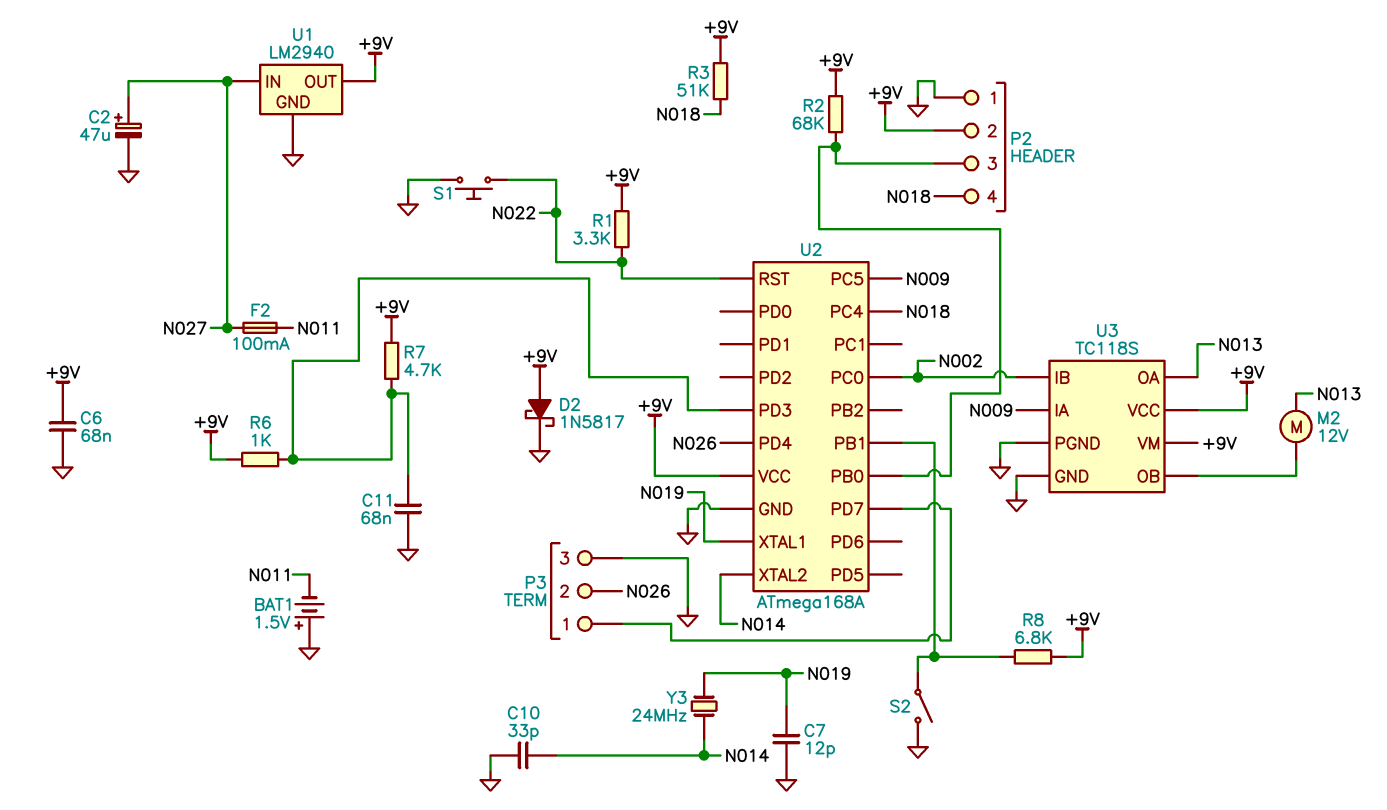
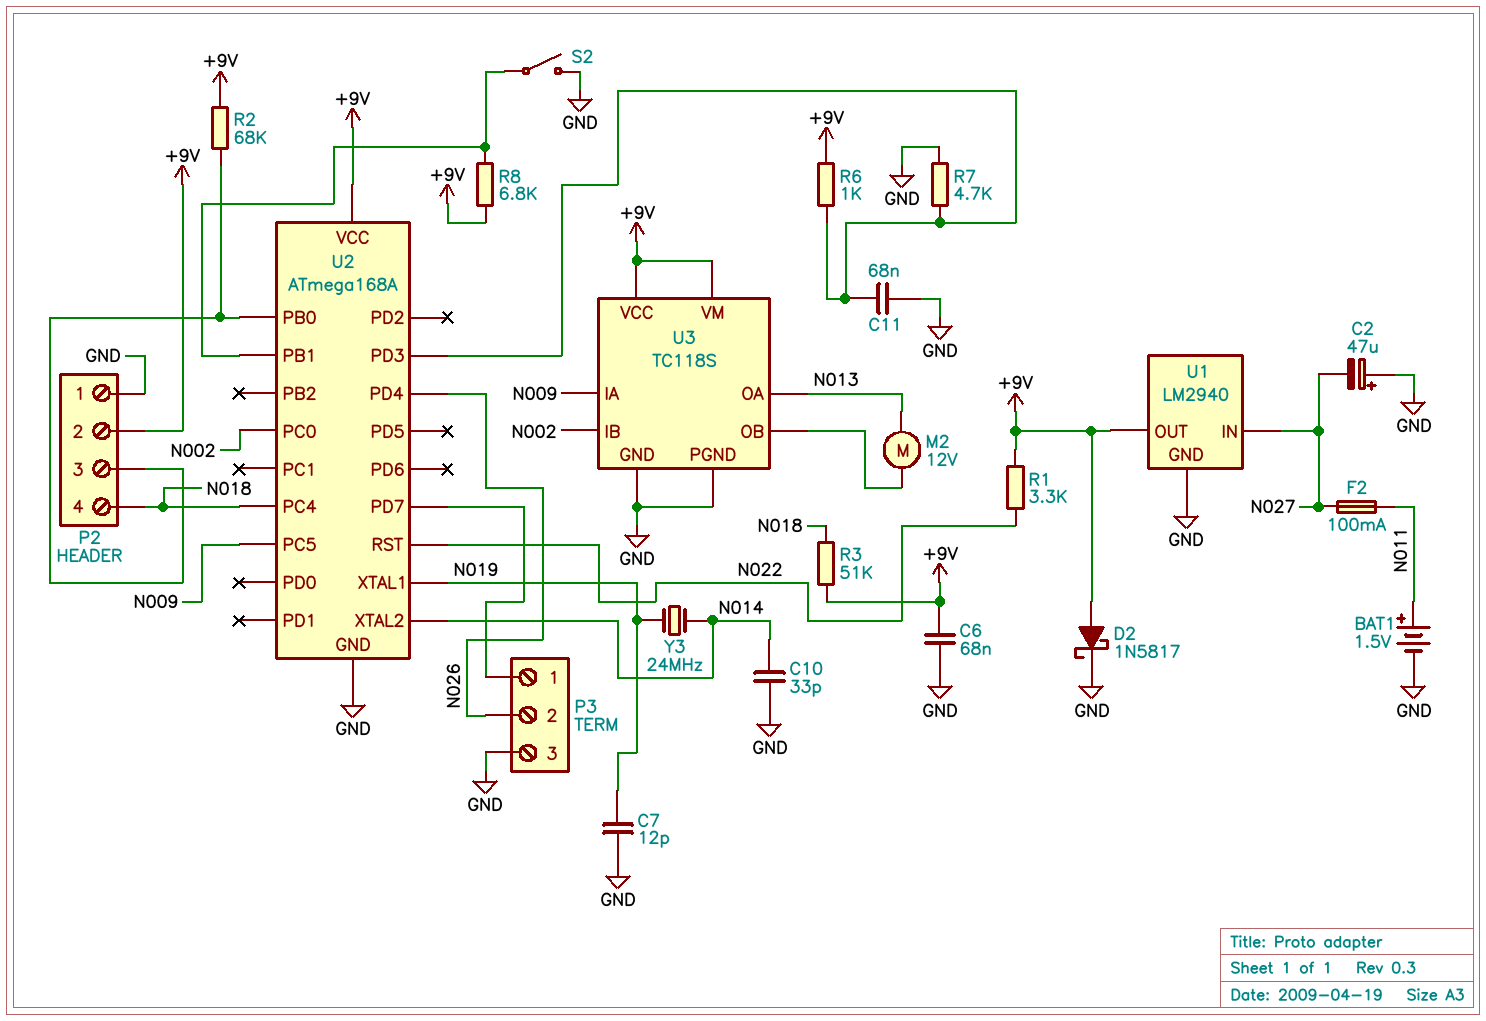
BAT1: 1.5V (plus GND, minus N011) -> 1.5V (plus N011, minus GND)
C2: 47uF (plus N027, minus GND) -> 47uF (plus GND, minus N027)
R7: 4.7k (+9V, U2/PD3) -> 4.7k (GND, U2/PD3)
S1: button (GND, N022) -> none

